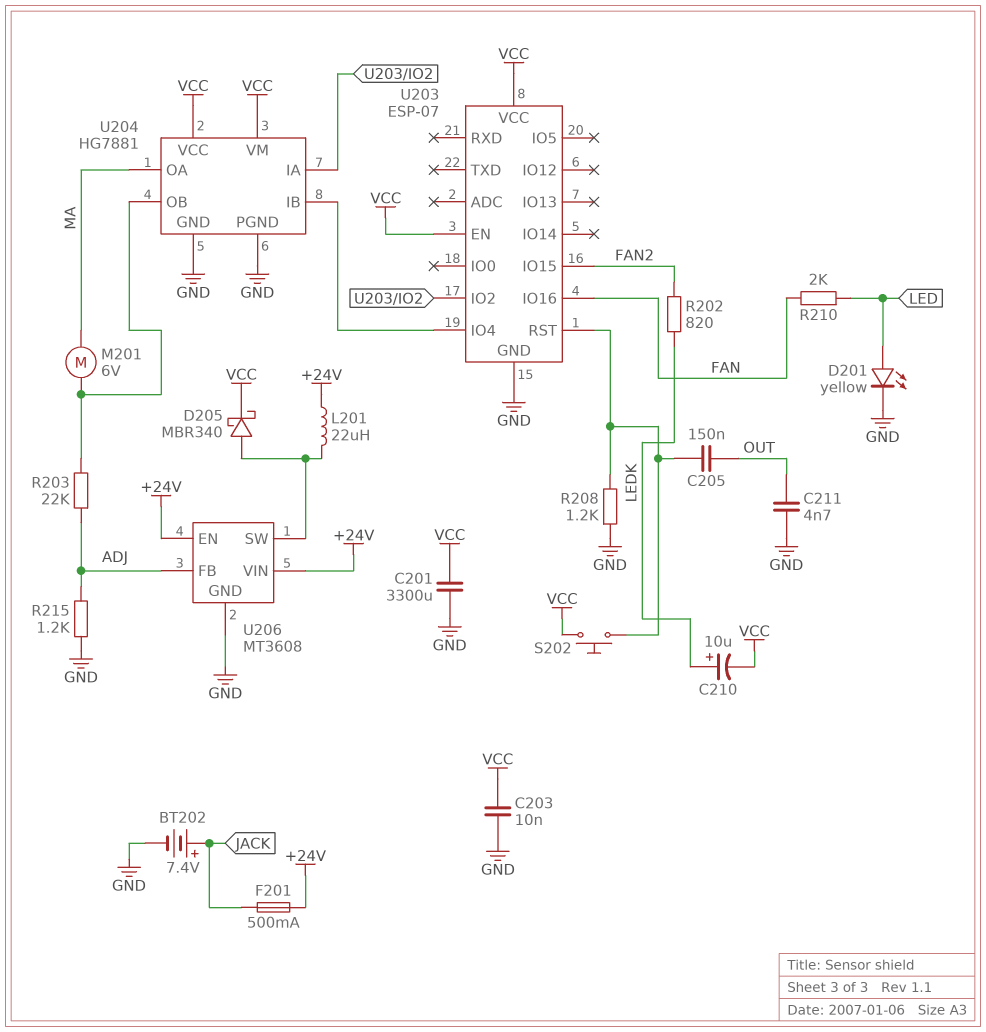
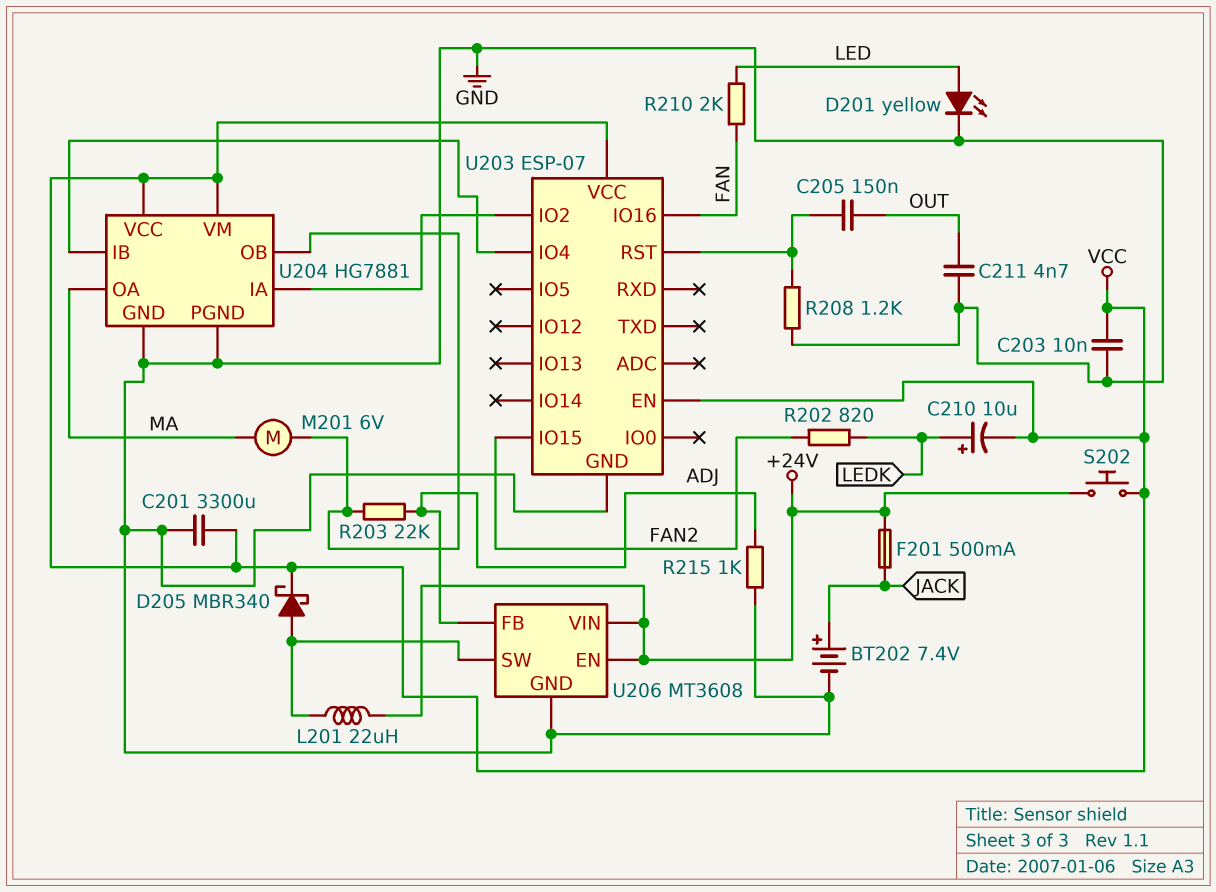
R215: 1.2k (ADJ, GND) -> 1k (ADJ, GND)
S202: button (U203/RST, VCC) -> button (+24V, VCC)

